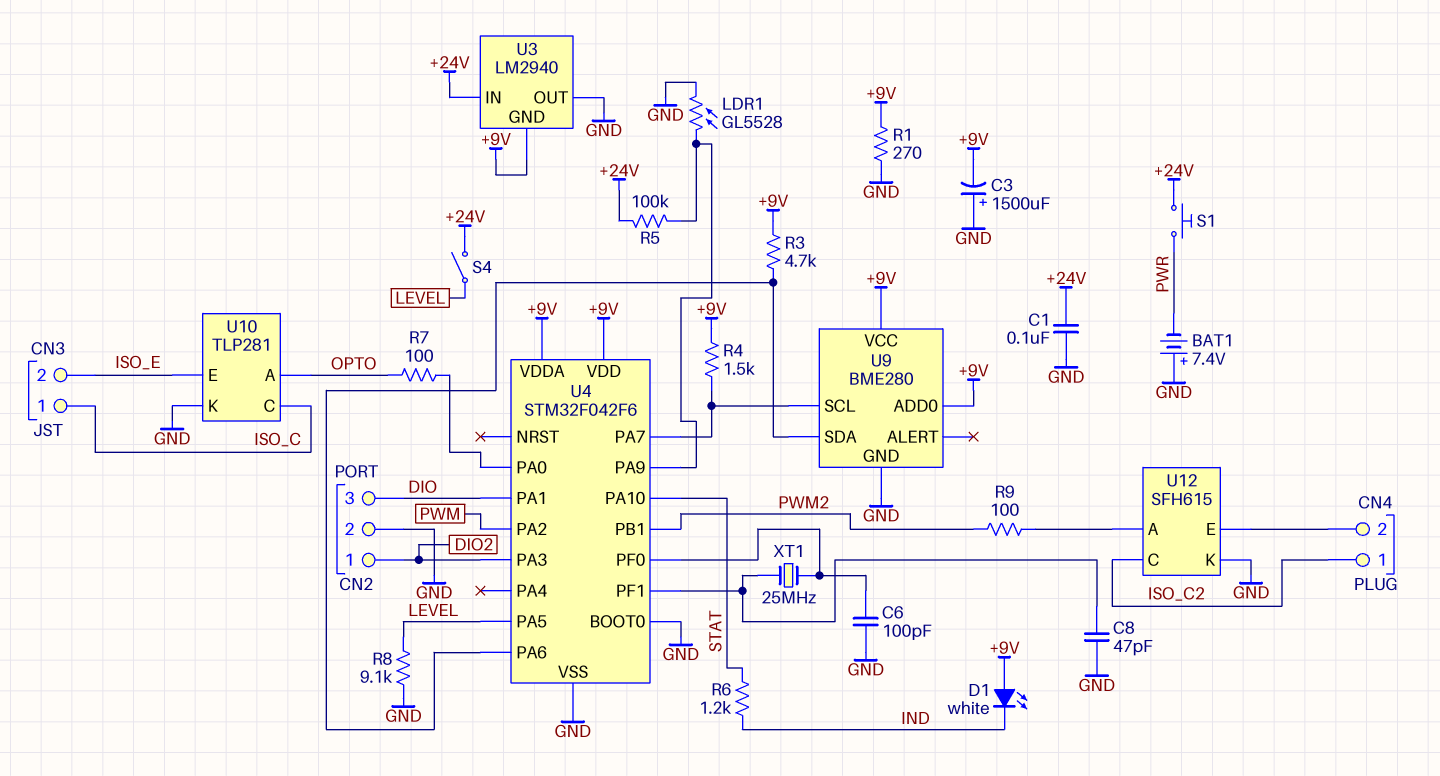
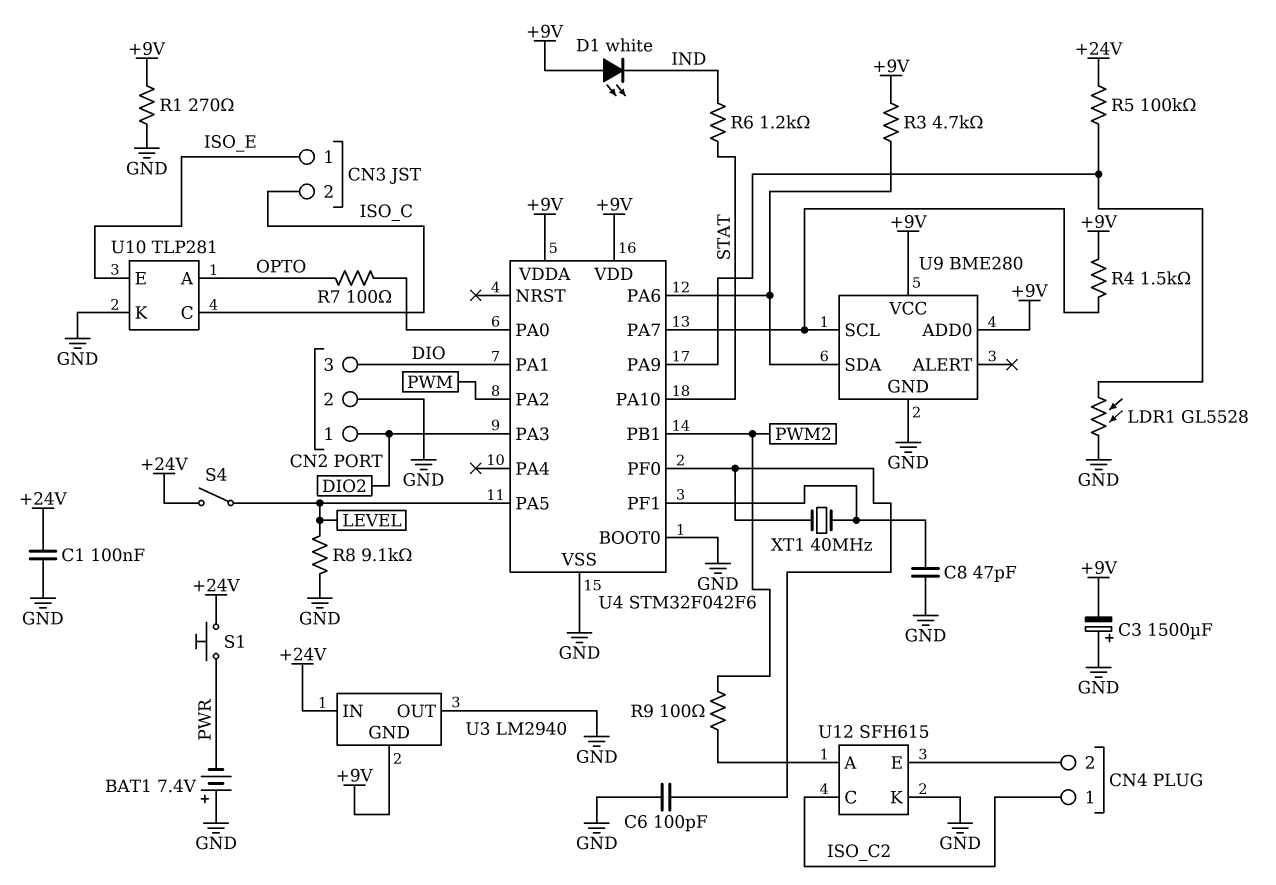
CN3 pin 1: ISO_C -> ISO_E
CN3 pin 2: ISO_E -> ISO_C
XT1: 25MHz (U4/PF0, U4/PF1) -> 40MHz (U4/PF0, U4/PF1)

